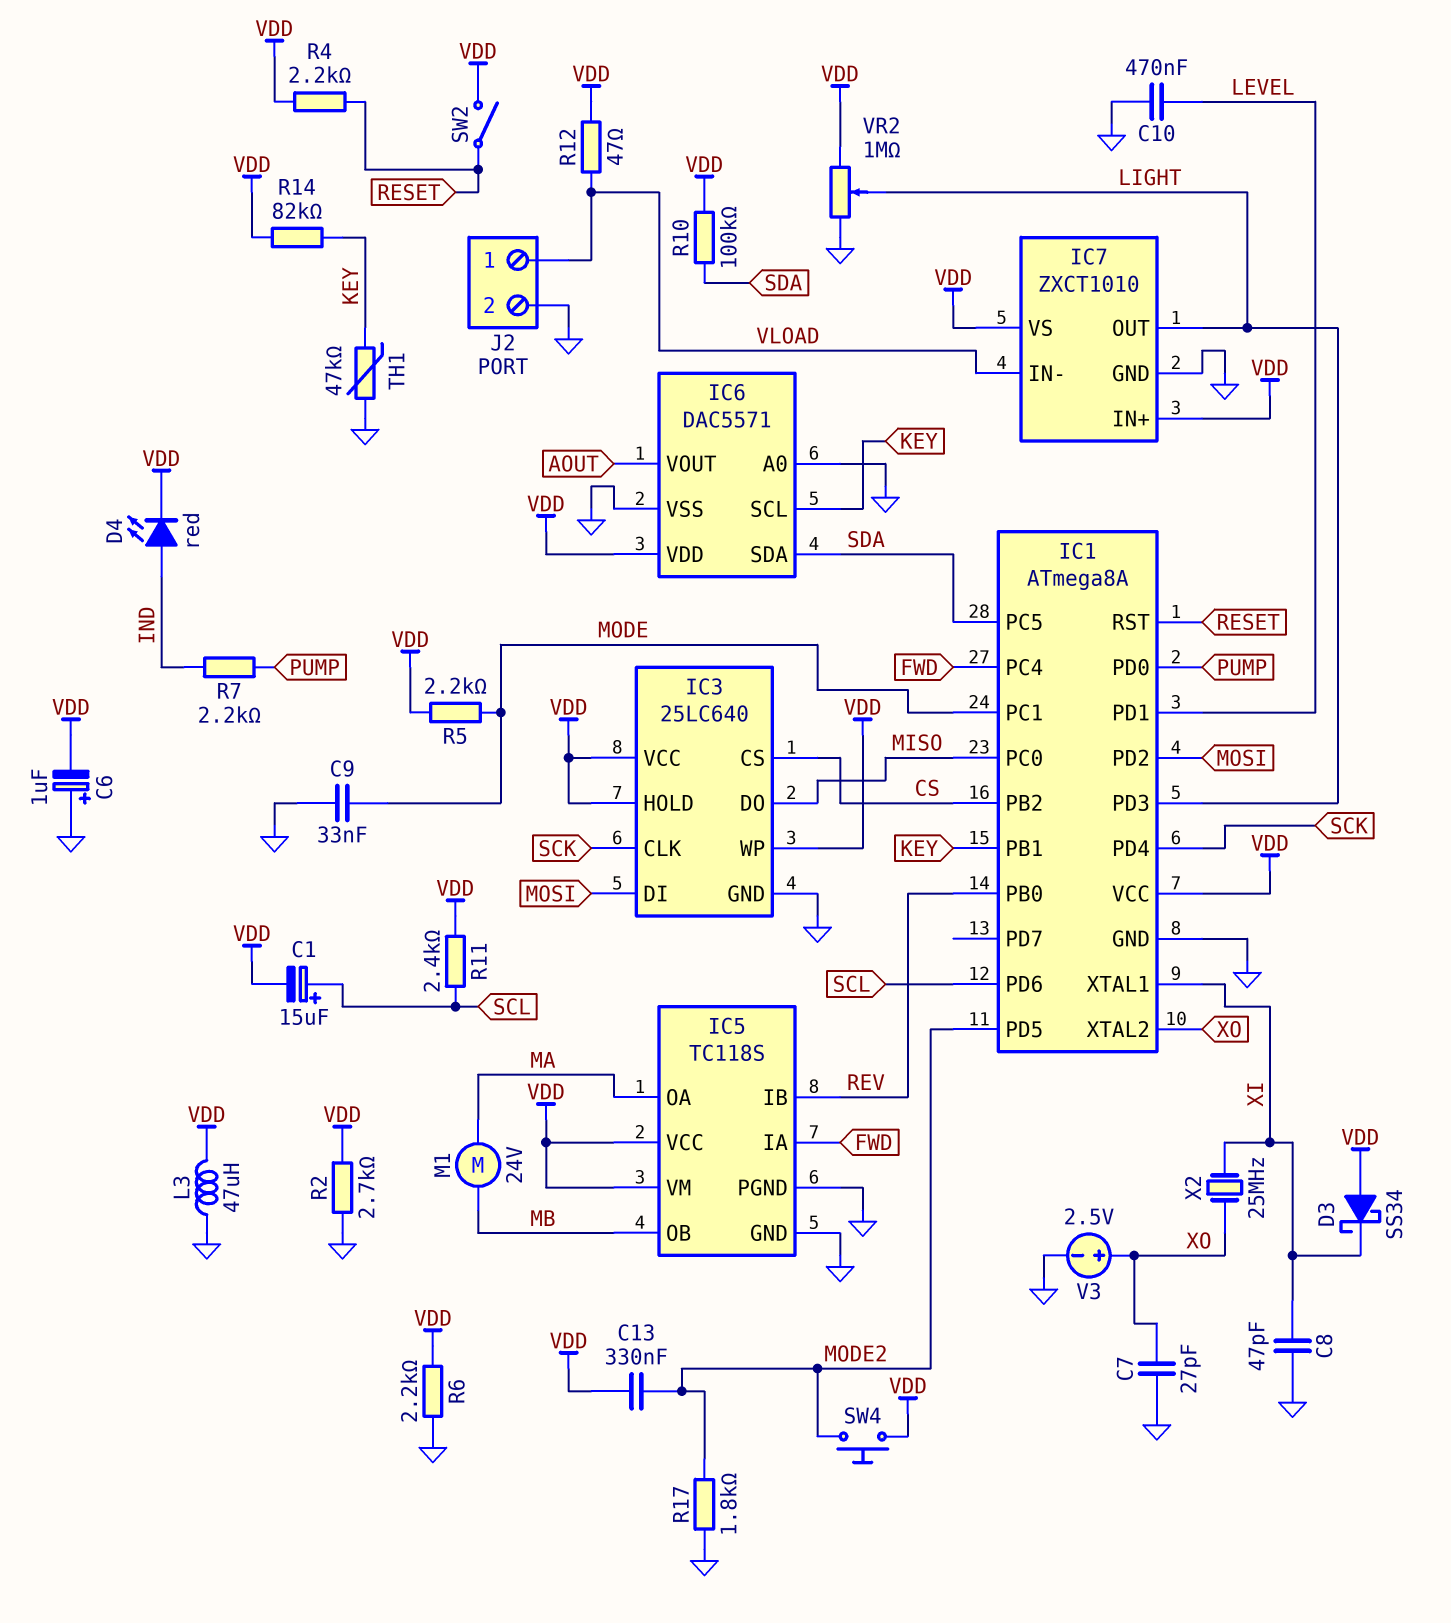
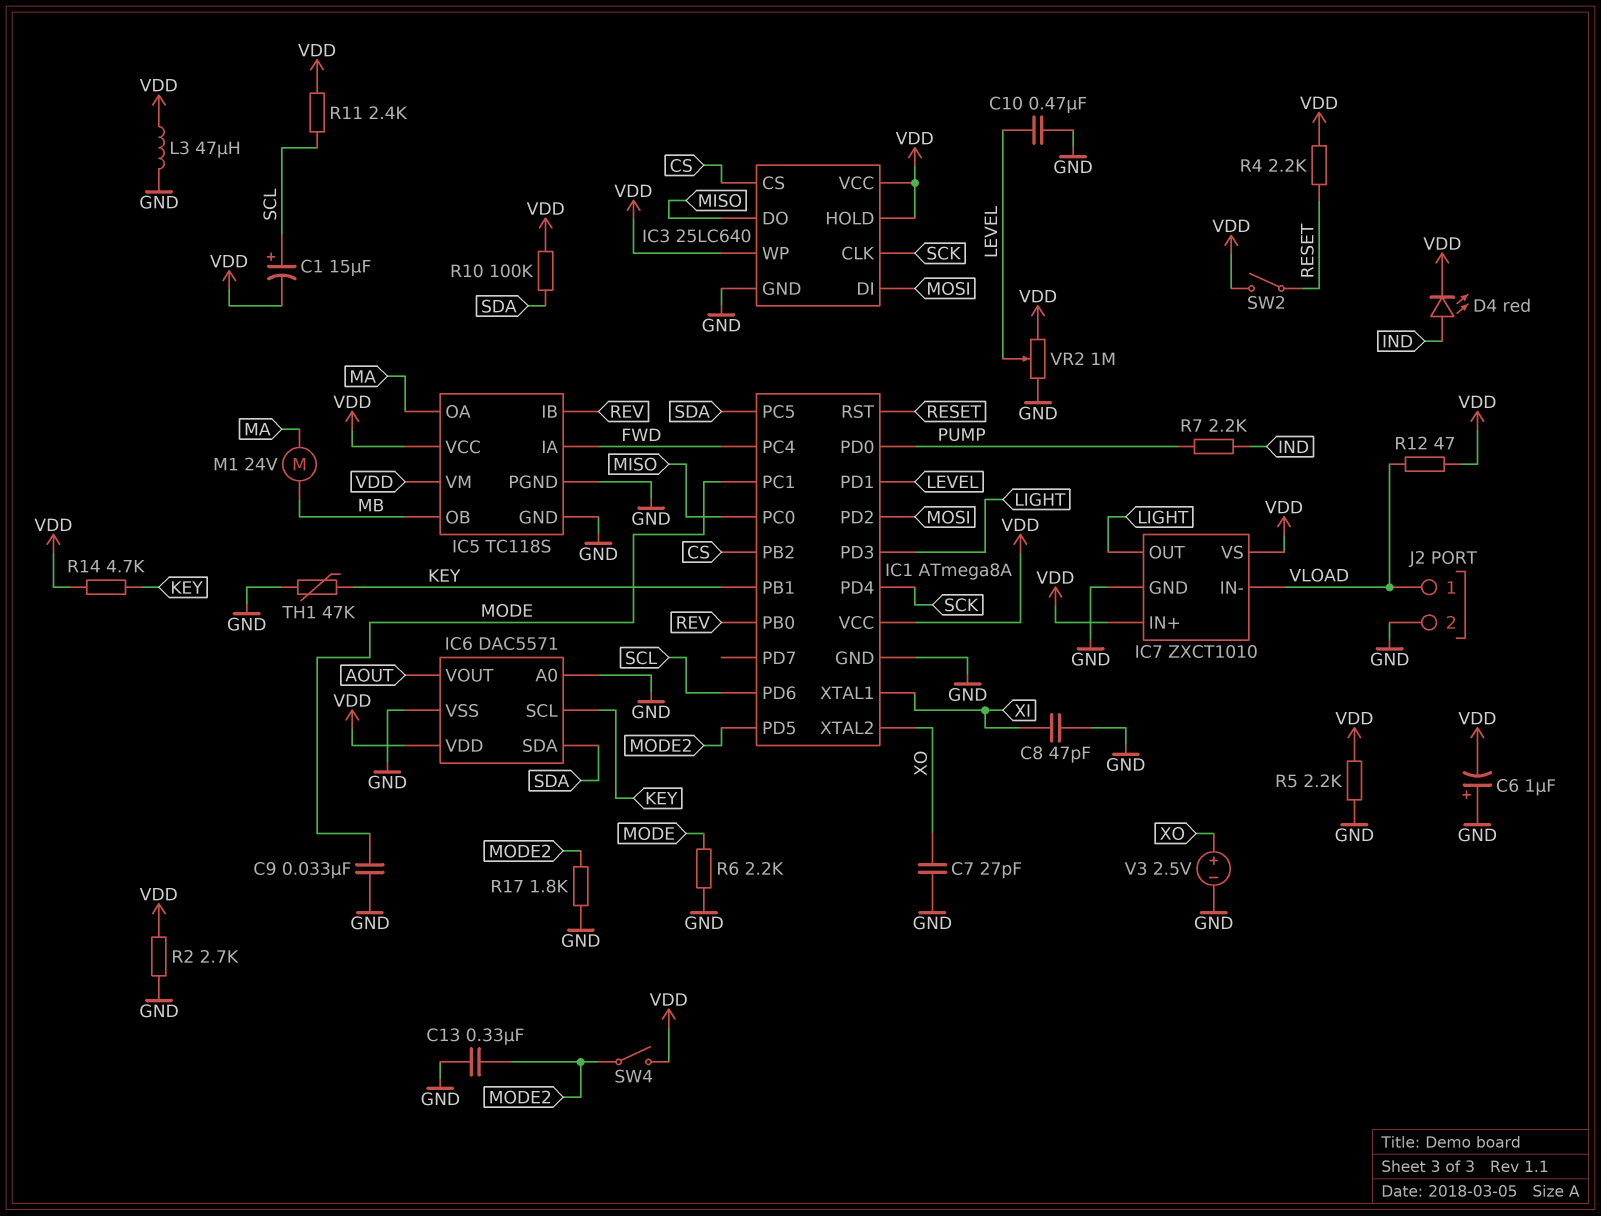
C13: 330nF (MODE2, VDD) -> 330nF (GND, MODE2)
D3: schottky SS34 (A VDD, K XI) -> none
R5: 2.2k (MODE, VDD) -> 2.2k (GND, VDD)
R6: 2.2k (GND, VDD) -> 2.2k (GND, MODE)
R14: 82k (KEY, VDD) -> 4.7k (KEY, VDD)
SW4: button (MODE2, VDD) -> switch (MODE2, VDD)
VR2: 1M (GND, VDD, wiper LIGHT) -> 1M (GND, VDD, wiper LEVEL)
X2: 25MHz (XI, XO) -> none

